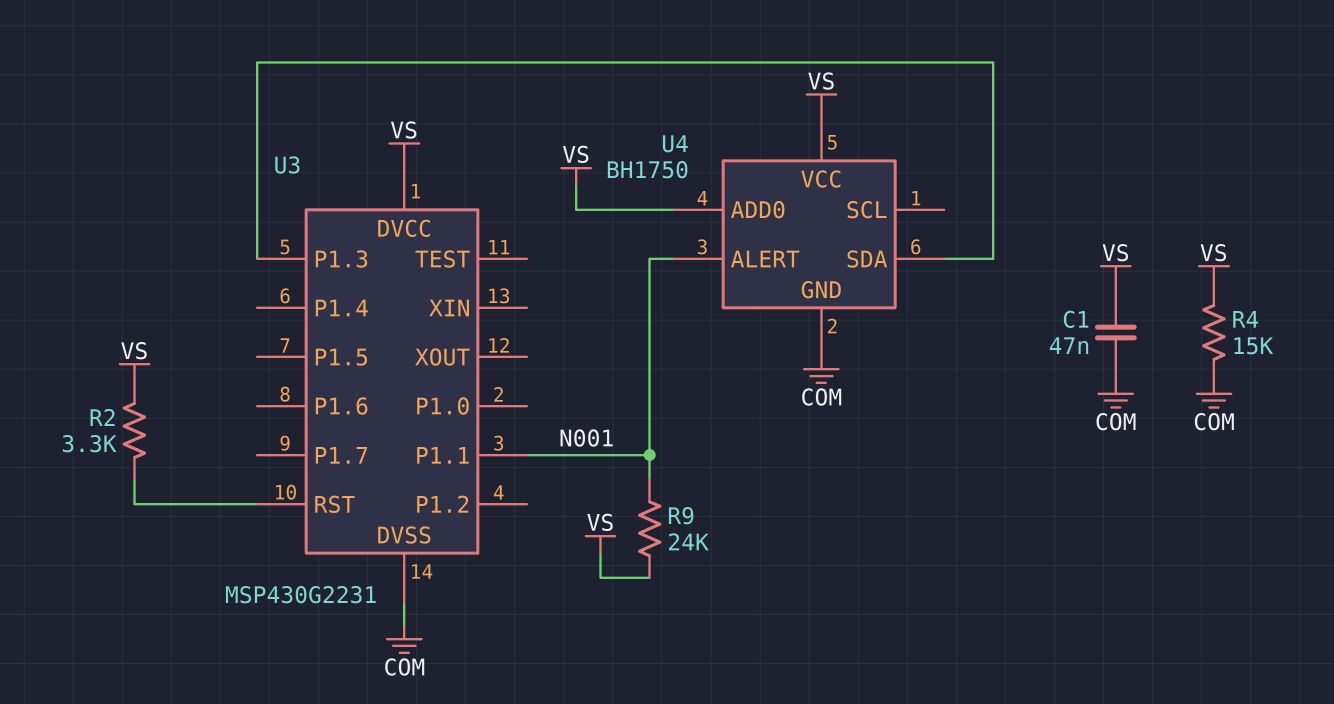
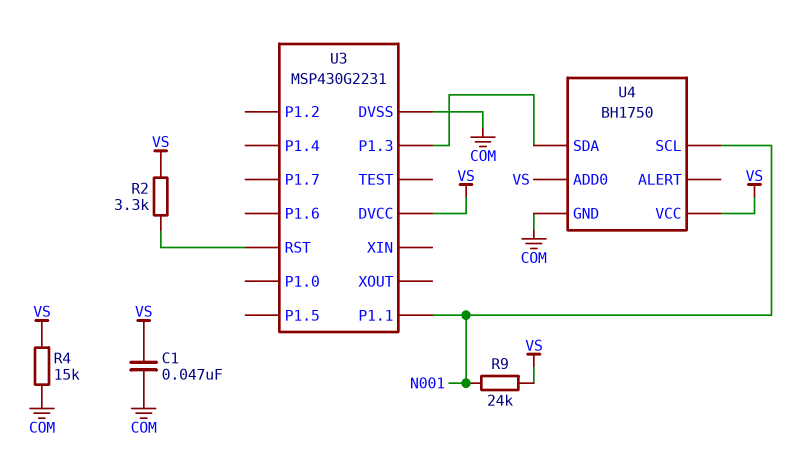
U4 pin ALERT: N001 -> none
U4 pin SCL: none -> N001

